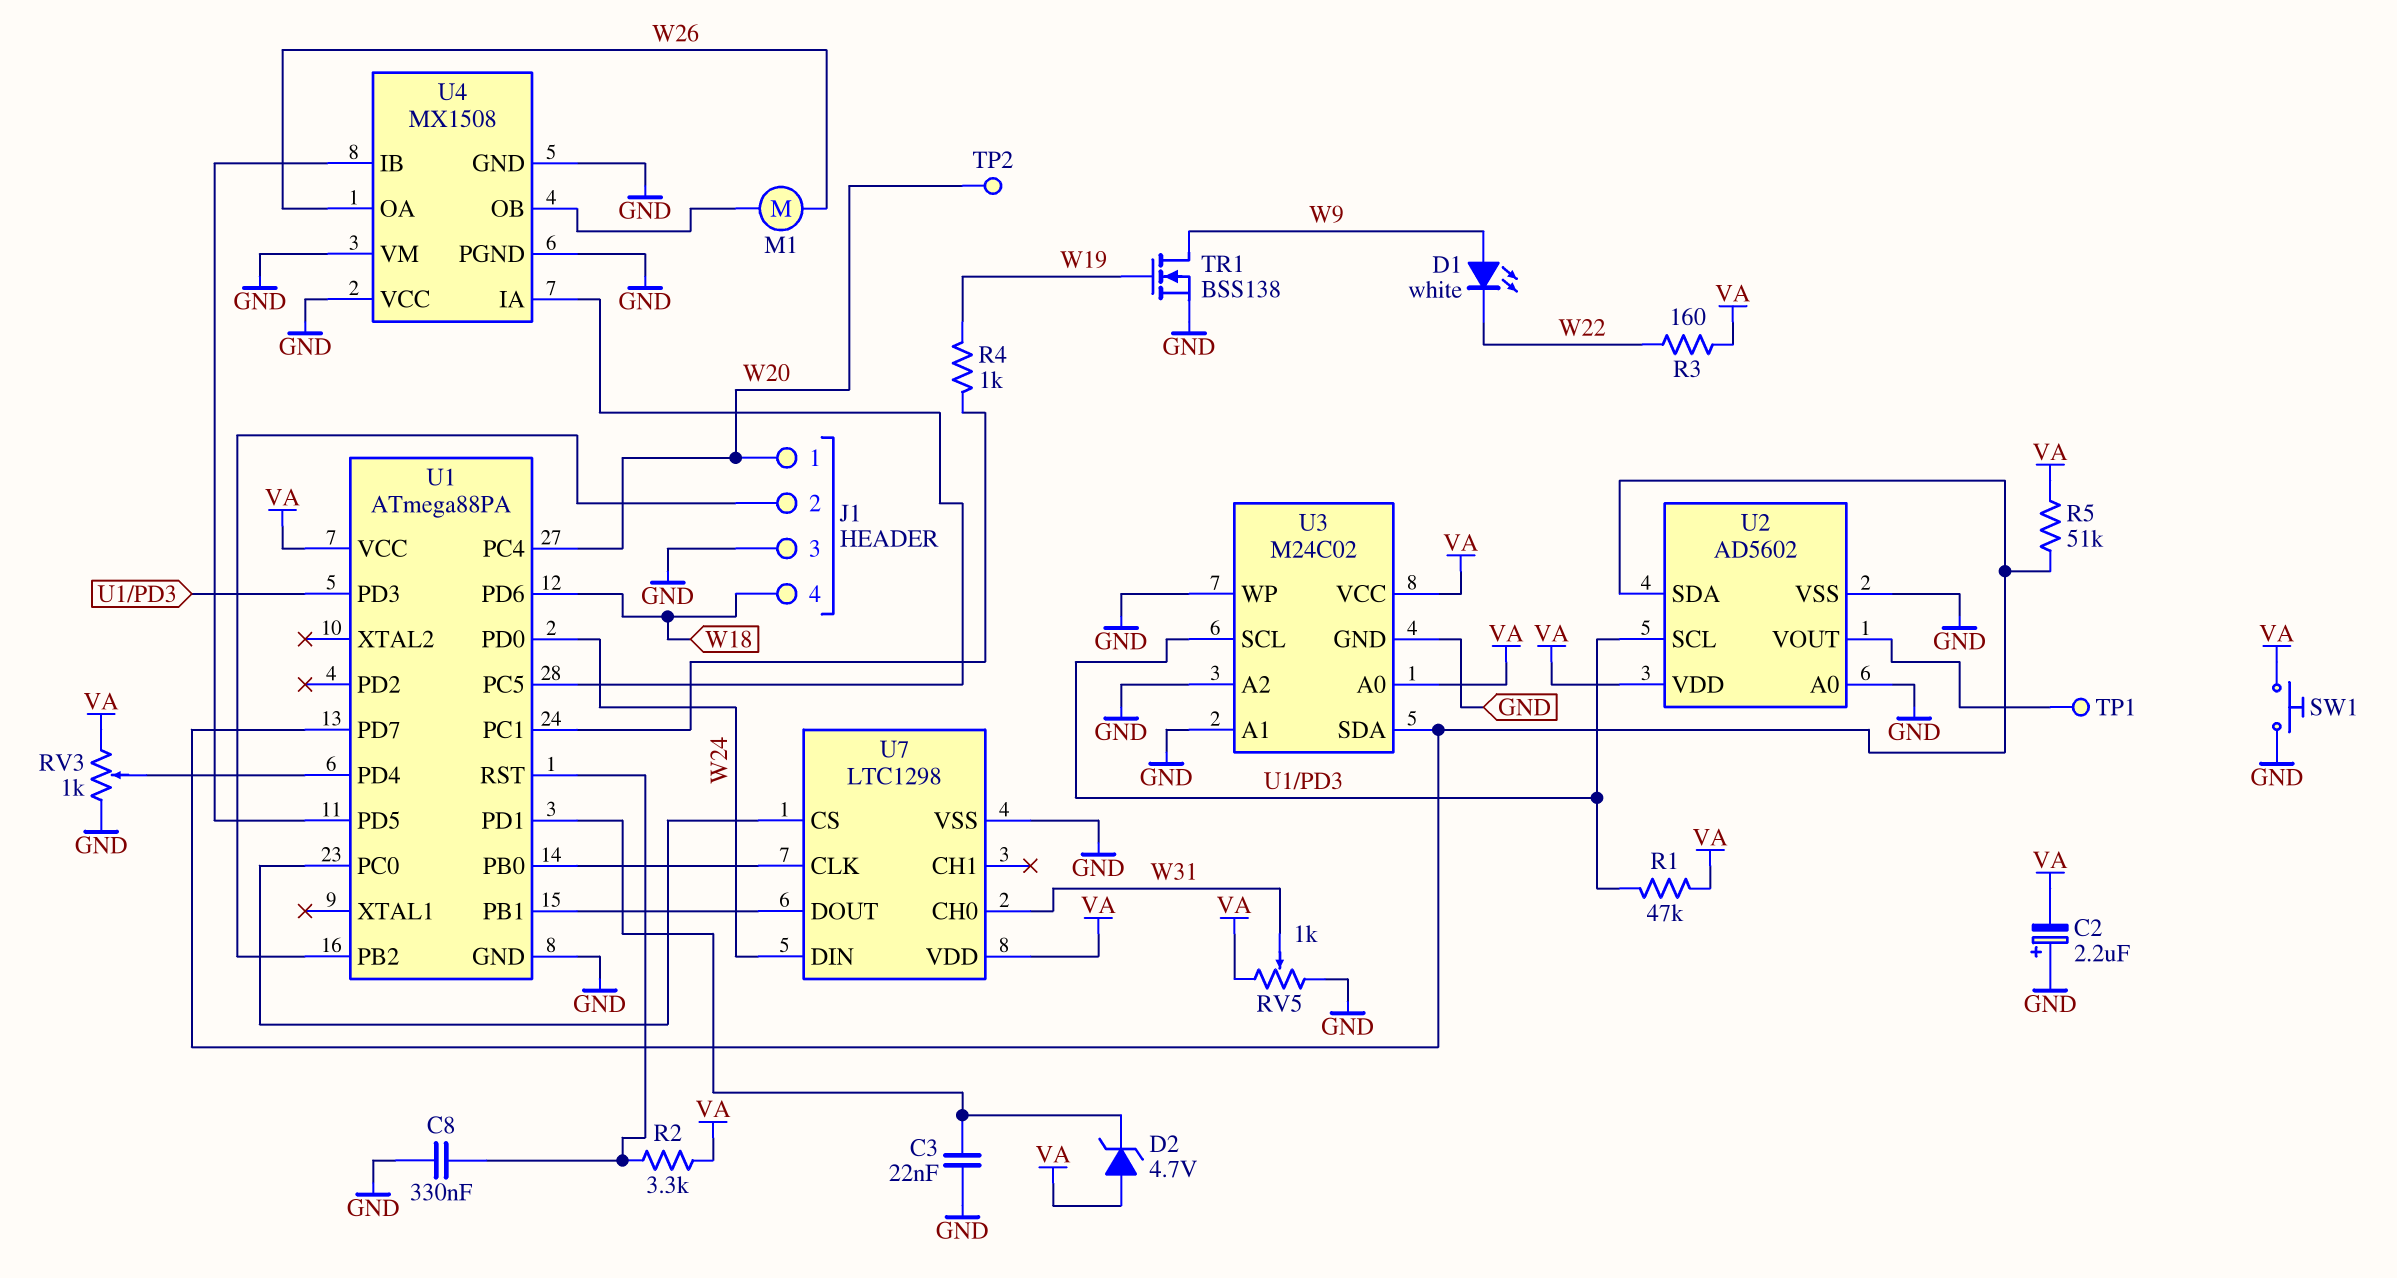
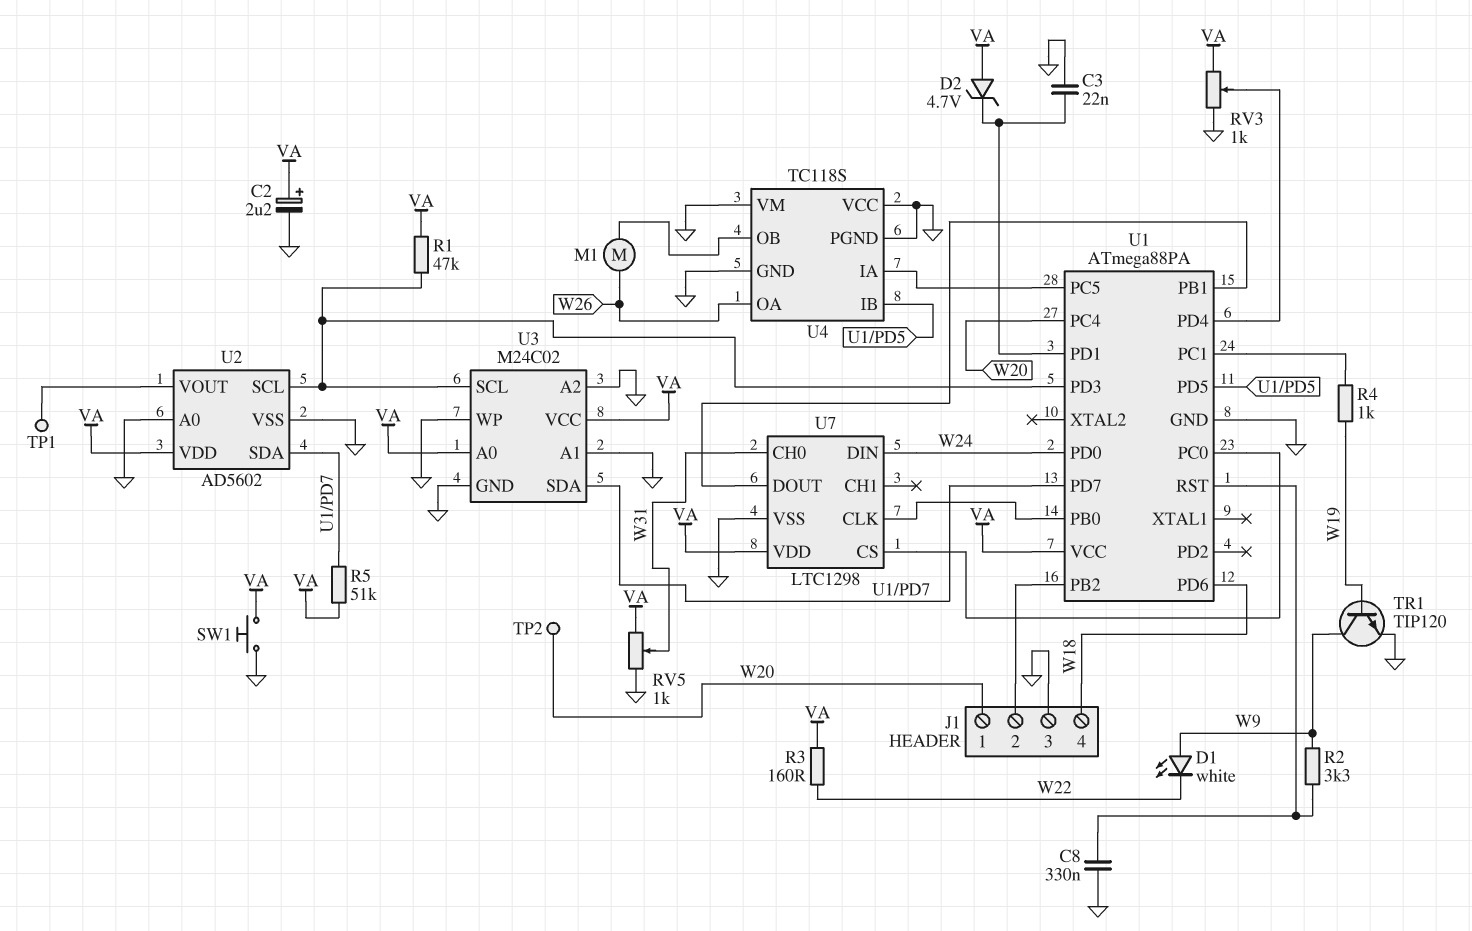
C2: 2.2uF (plus GND, minus VA) -> 2.2uF (plus VA, minus GND)
R2: 3.3k (U1/RST, VA) -> 3.3k (U1/RST, W9)
TR1: NMOS BSS138 (G W19, D W9, S GND) -> NPN TIP120 (B W19, C W9, E GND)
U4: MX1508 -> TC118S

